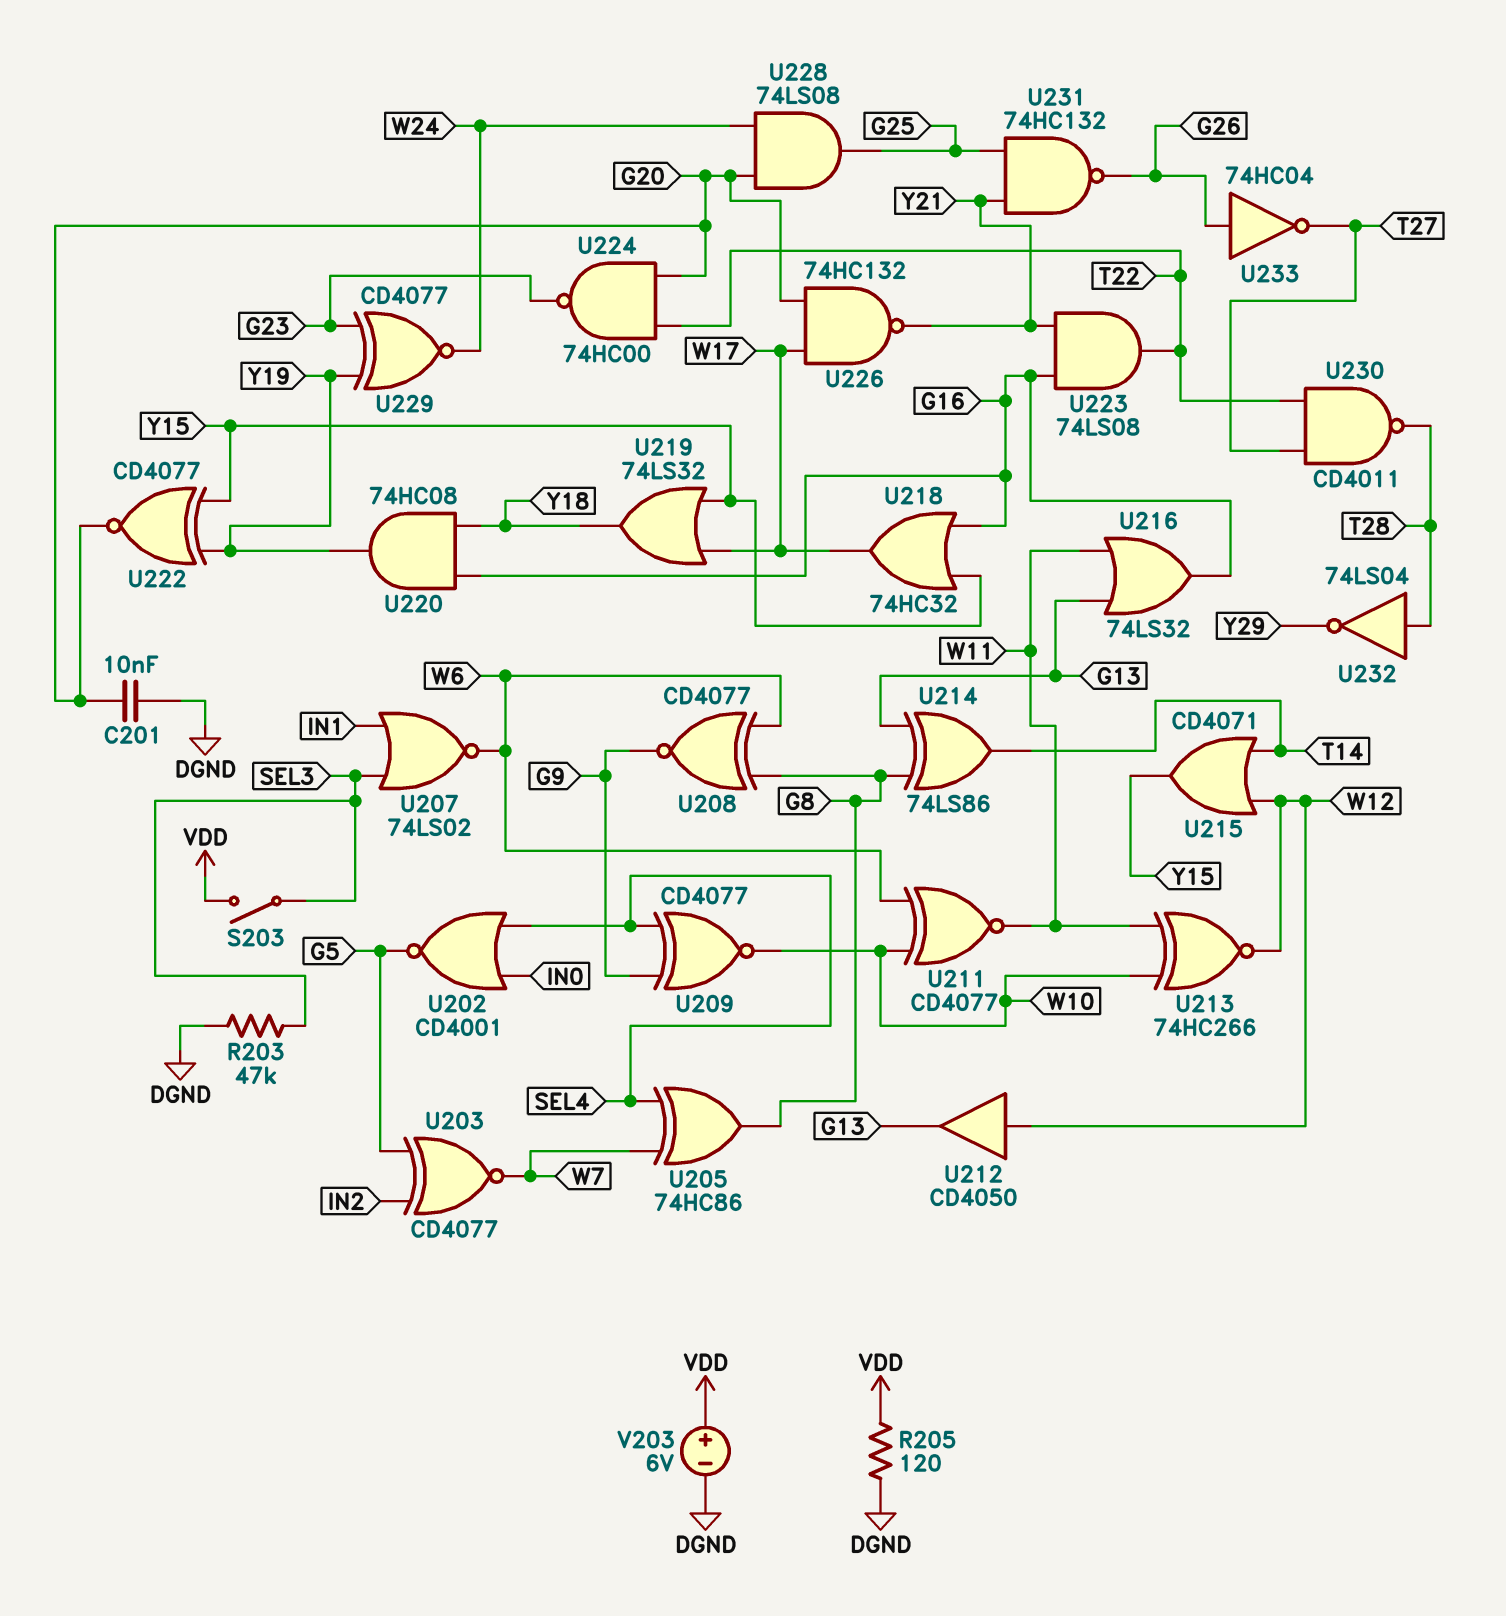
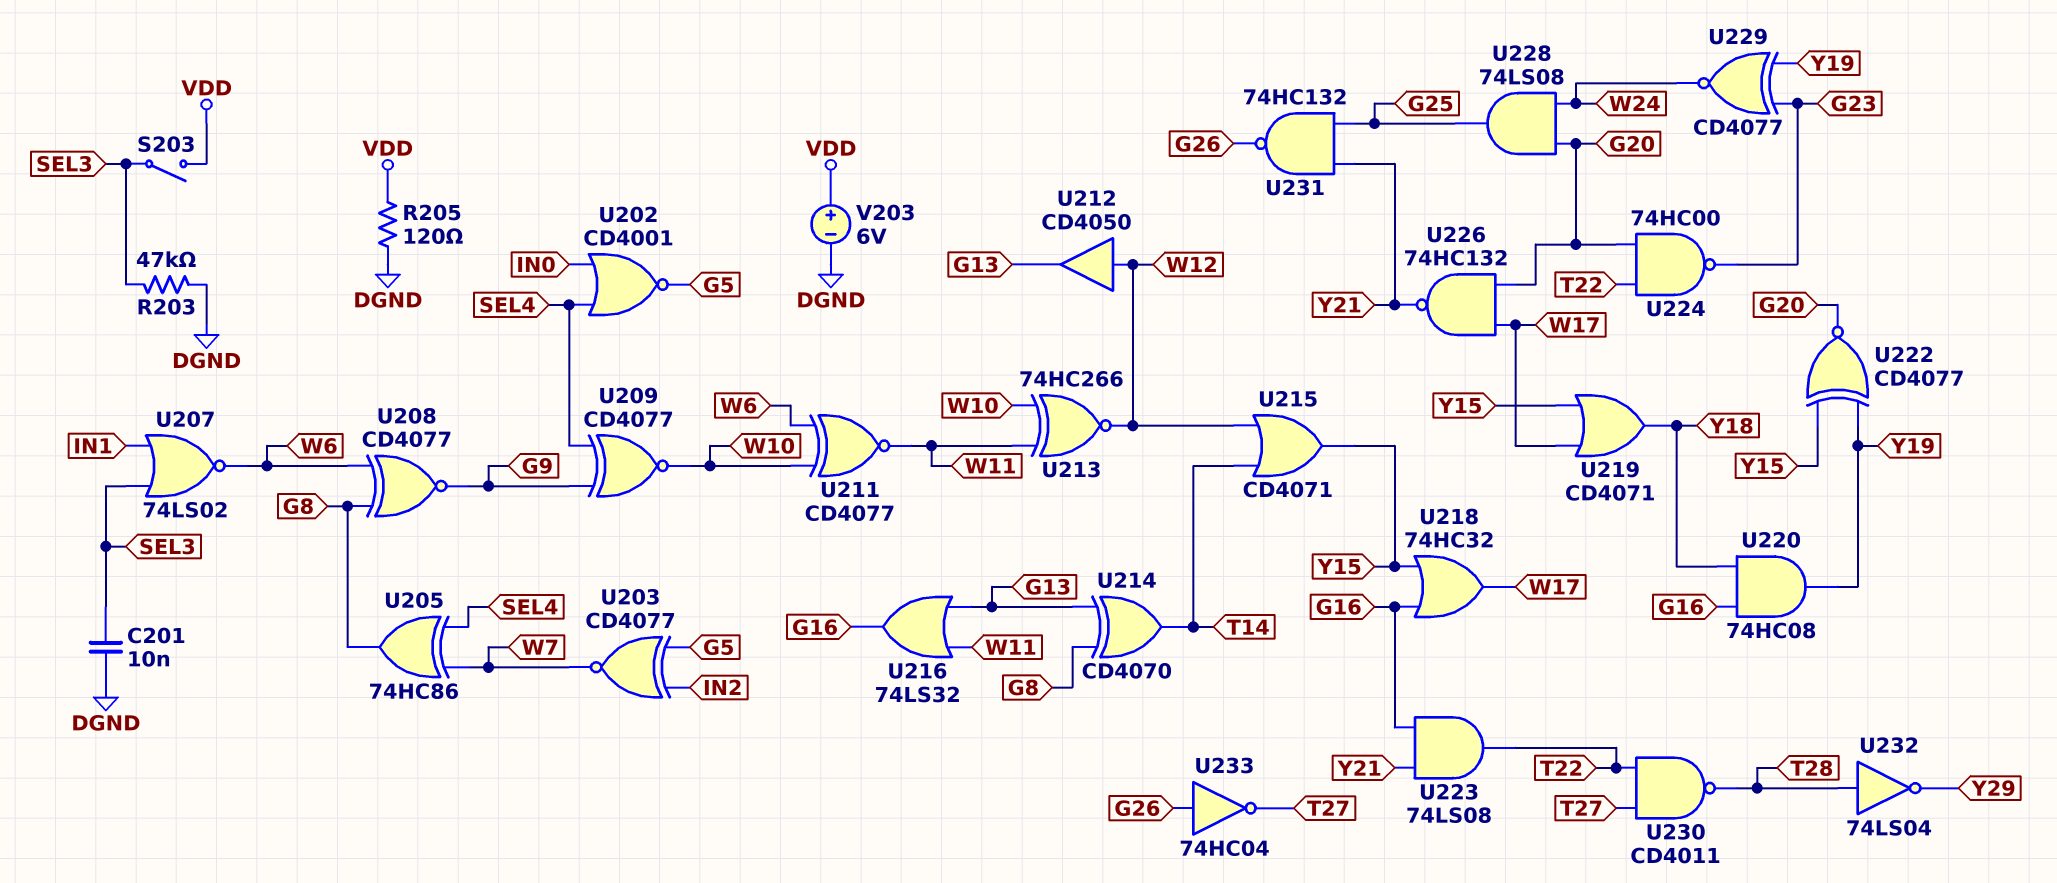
C201: 10nF (DGND, G20) -> 10nF (DGND, SEL3)
U214: XOR 74LS86 (in G8, in G13, out T14) -> XOR CD4070 (in G8, in G13, out T14)
U219: OR 74LS32 (in W17, in Y15, out Y18) -> OR CD4071 (in W17, in Y15, out Y18)

